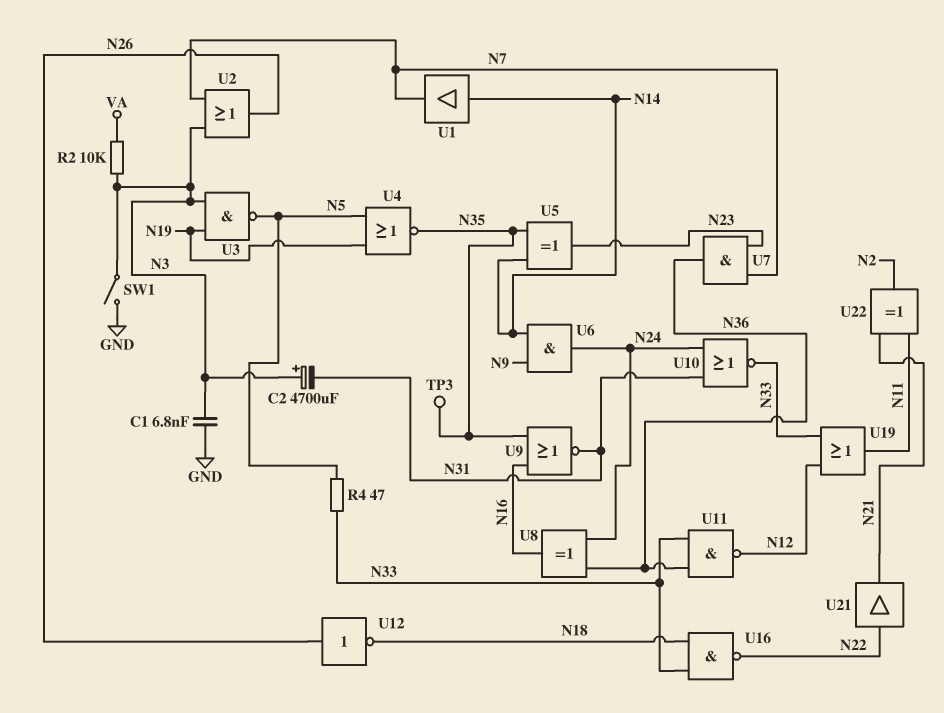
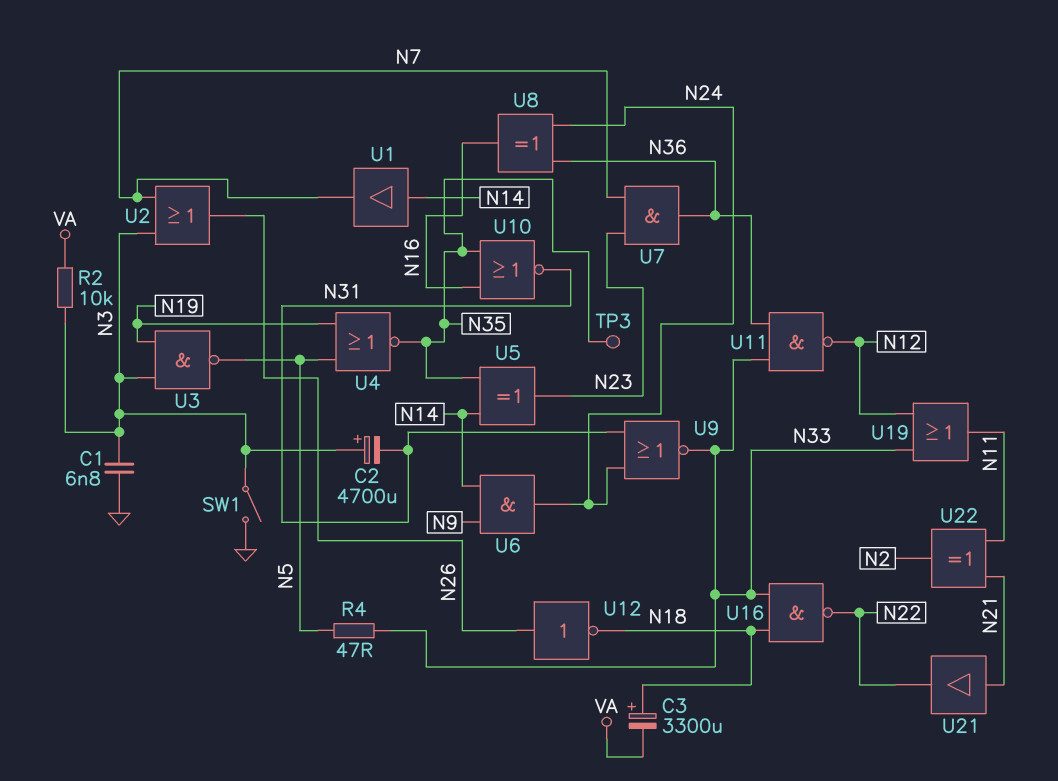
C3: none -> 3300uF (plus N18, minus VA)
U9: NOR (in N16, in N35, out N31) -> NOR (in N24, in N31, out N33)
U10: NOR (in N24, in N31, out N33) -> NOR (in N16, in N35, out N31)
U21: buffer (in N22, out N21) -> buffer (in N21, out N22)

